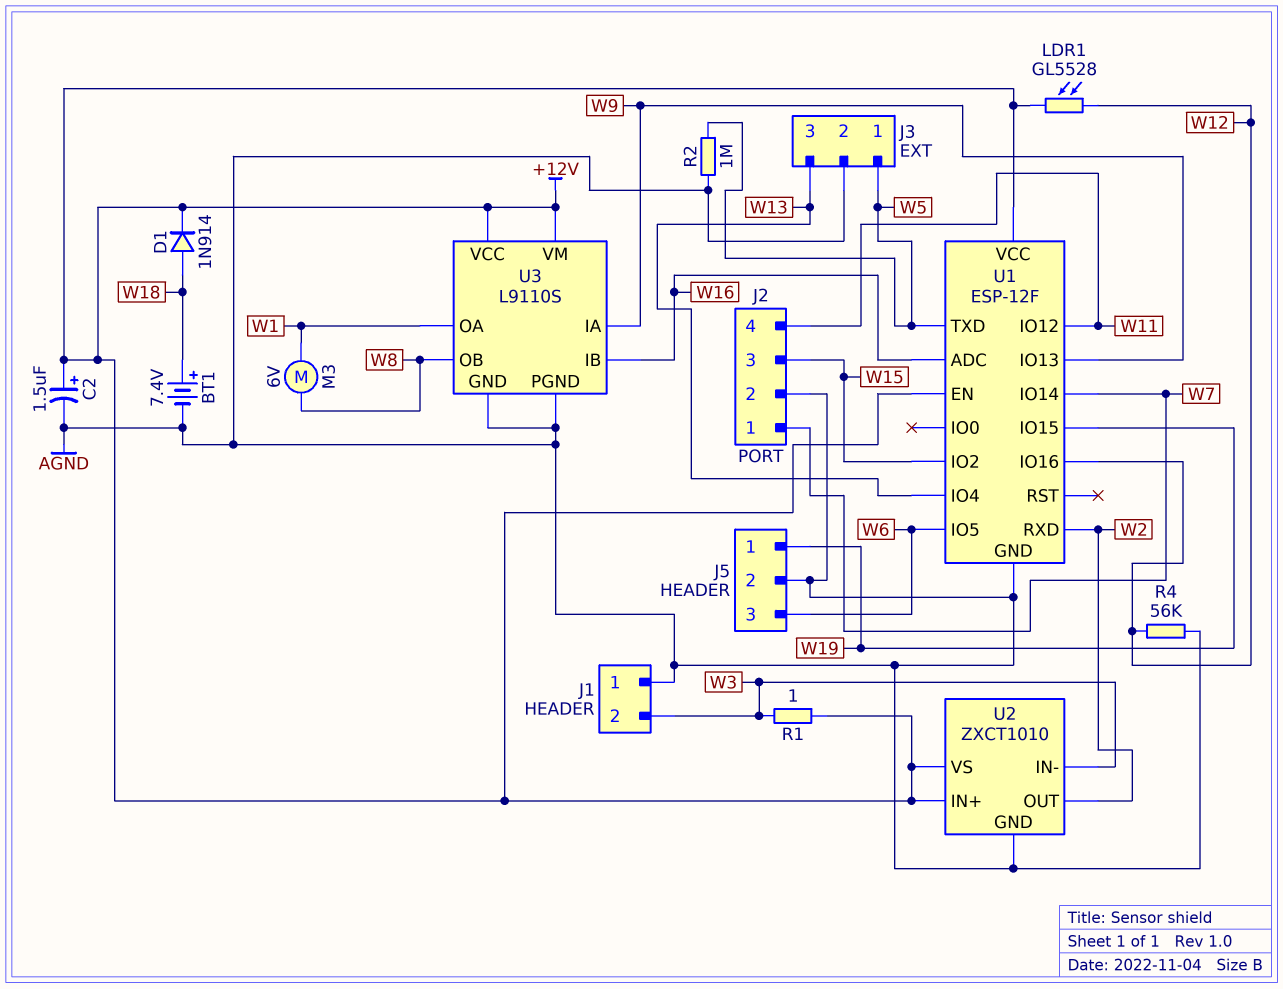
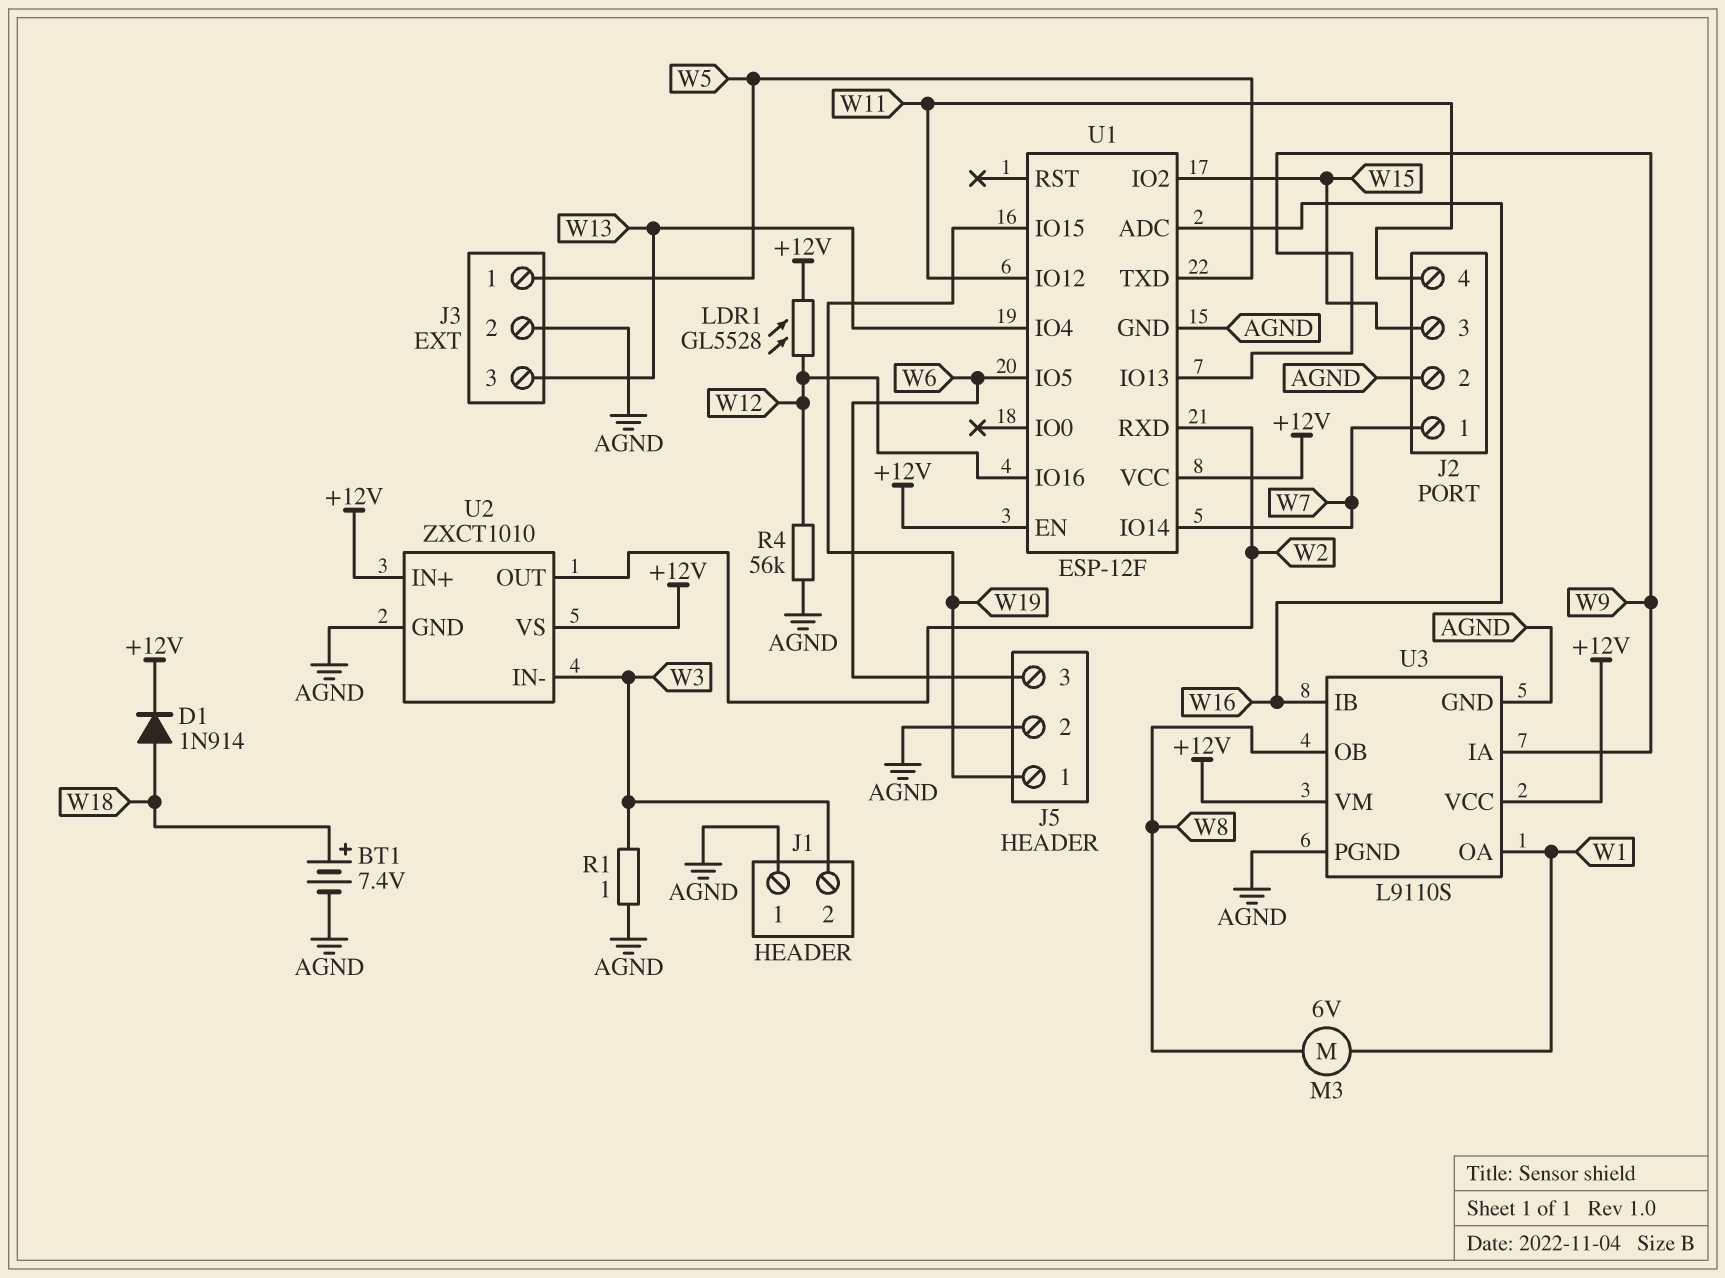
C2: 1.5uF (plus +12V, minus AGND) -> none
R1: 1 (+12V, W3) -> 1 (AGND, W3)
R2: 1M (AGND, W5) -> none

